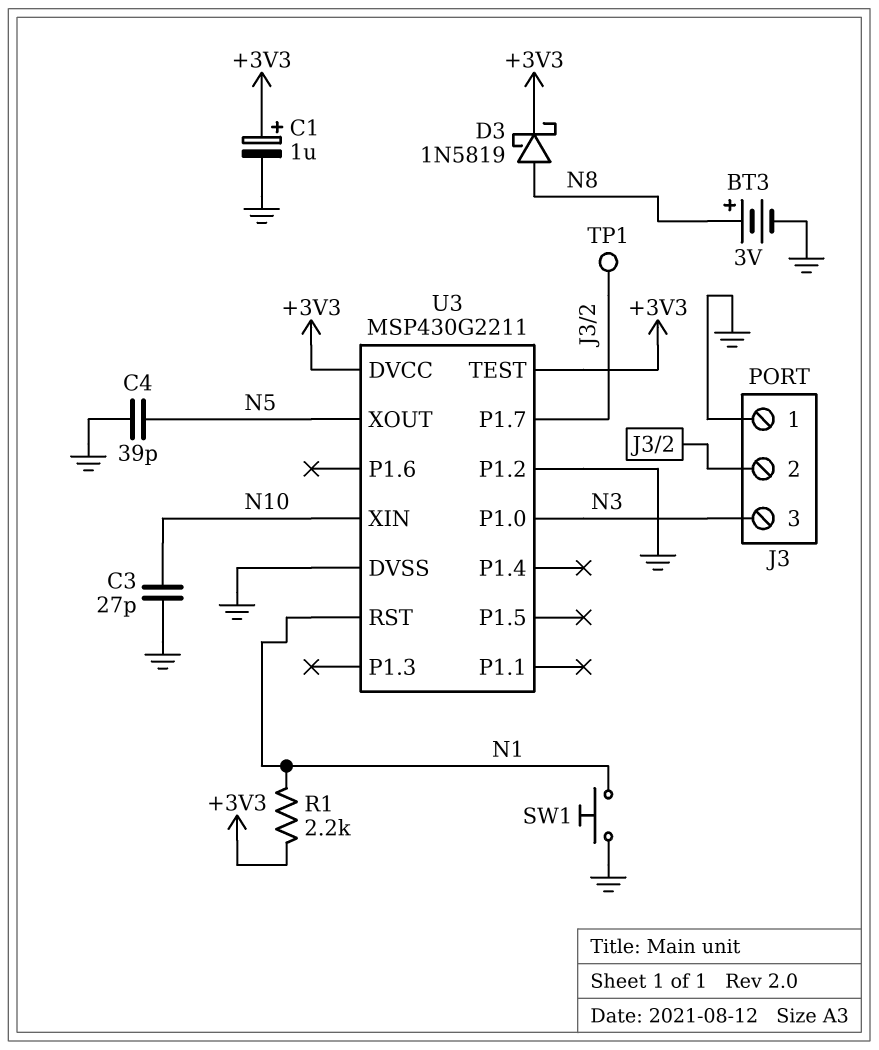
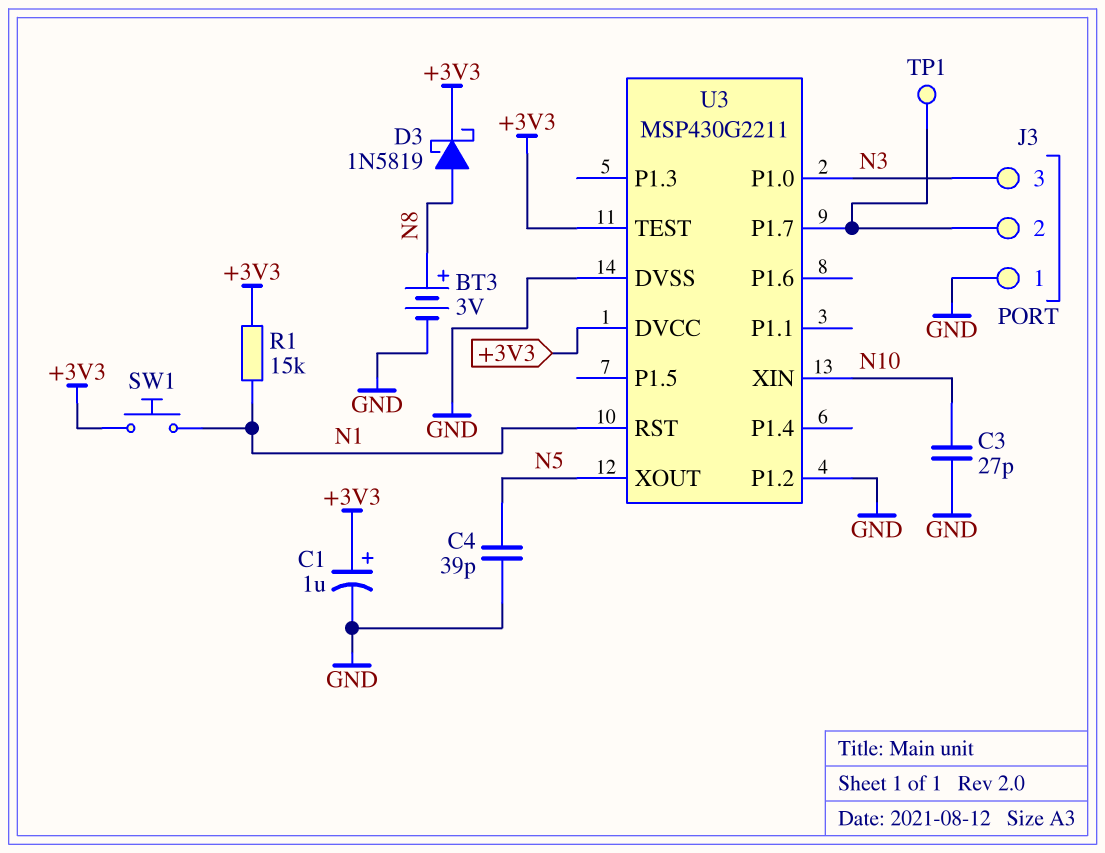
R1: 2.2k (+3V3, N1) -> 15k (+3V3, N1)
SW1: button (GND, N1) -> button (+3V3, N1)

